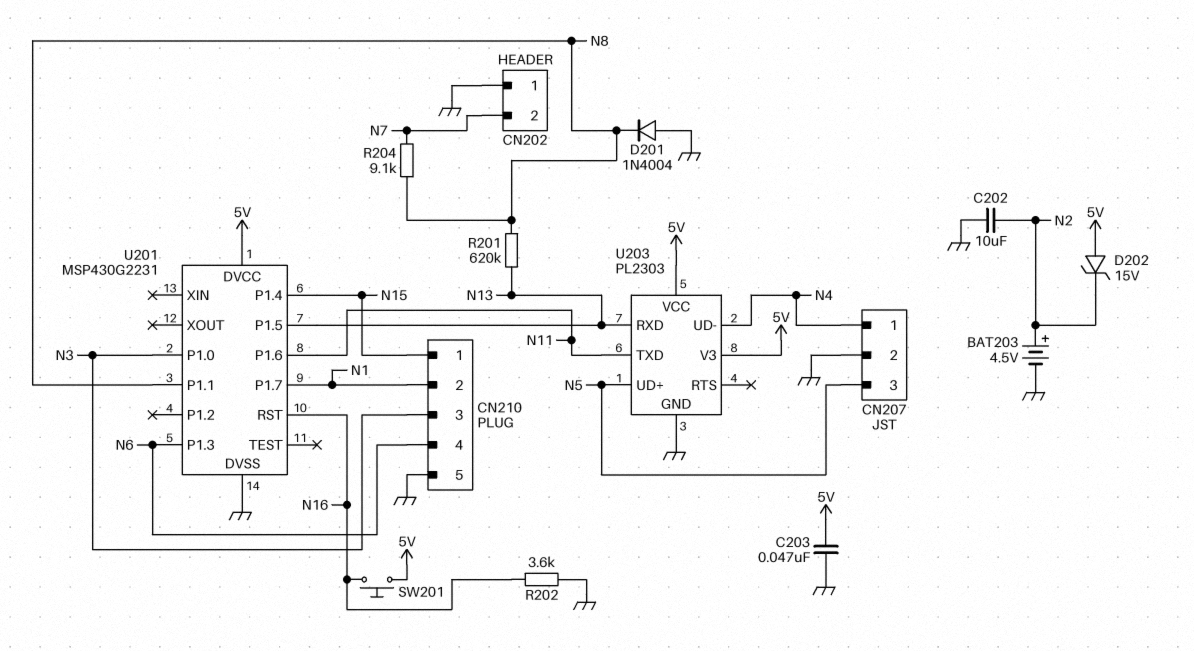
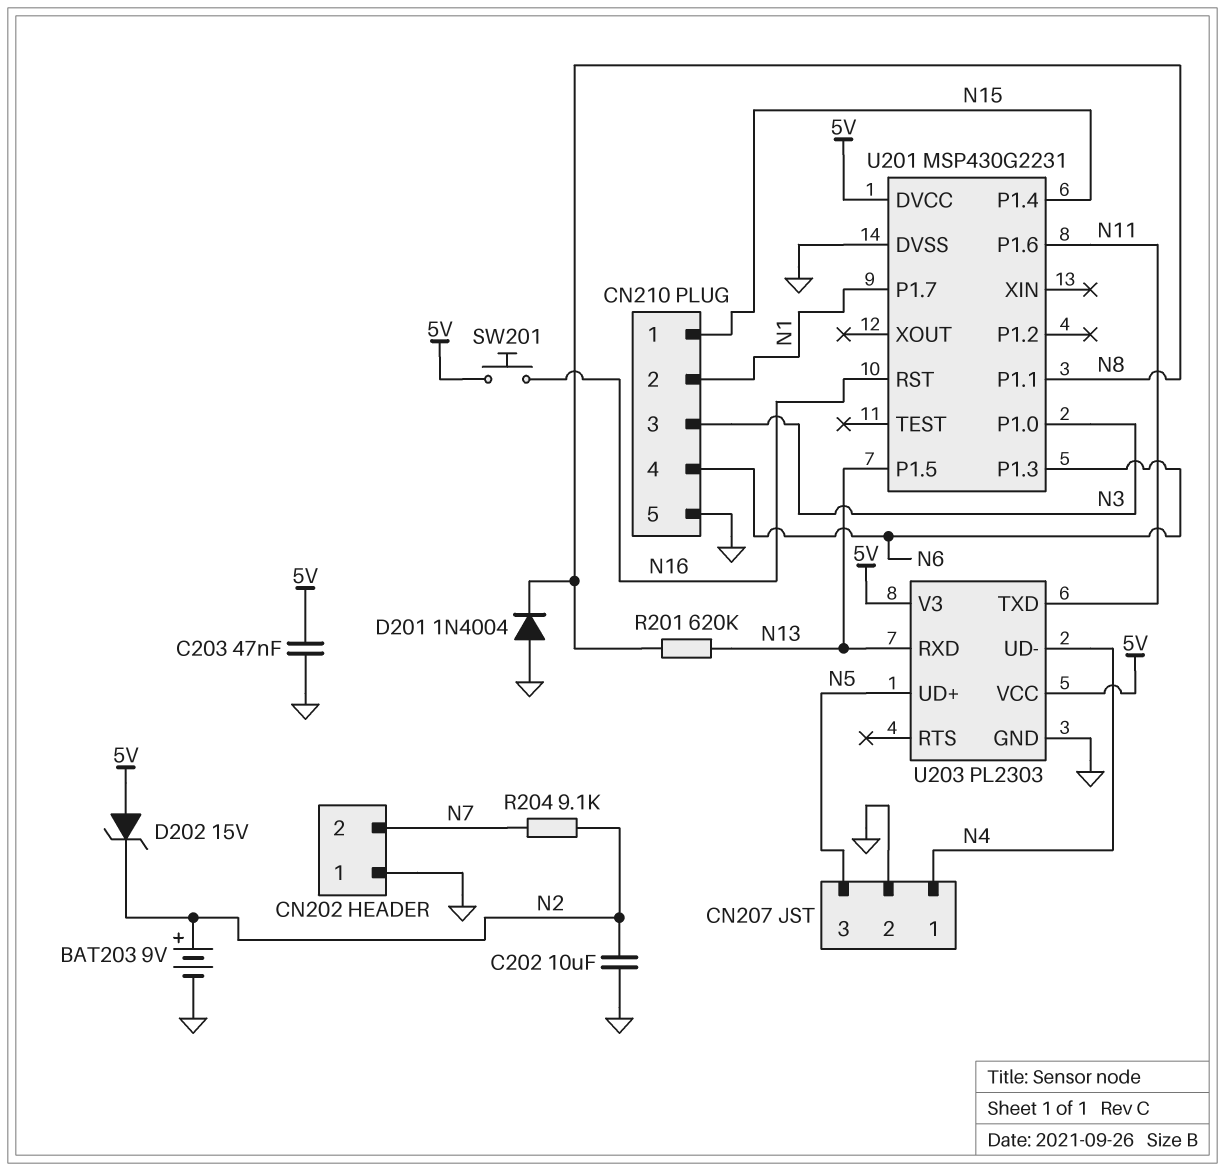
BAT203: 4.5V (plus N2, minus GND) -> 9V (plus N2, minus GND)
R202: 3.6k (GND, N16) -> none
R204: 9.1k (N7, N8) -> 9.1k (N2, N7)

